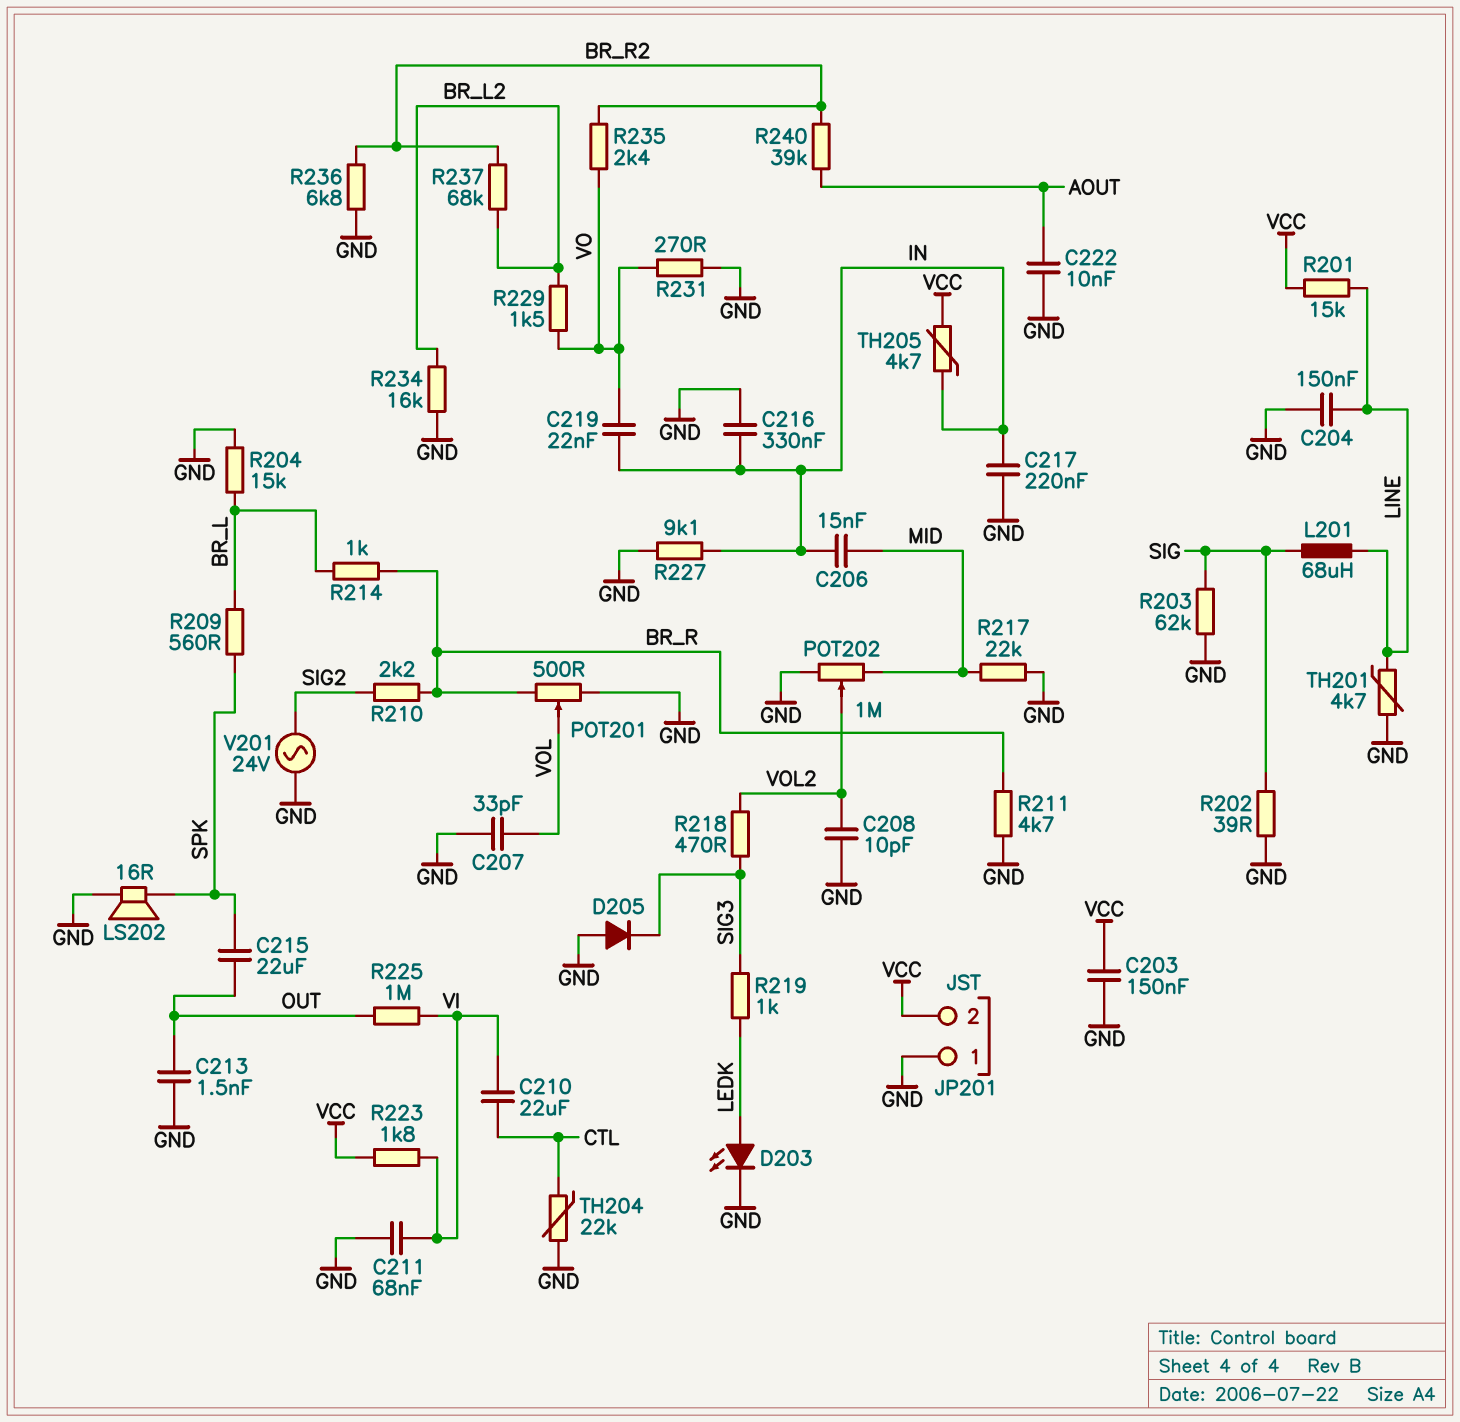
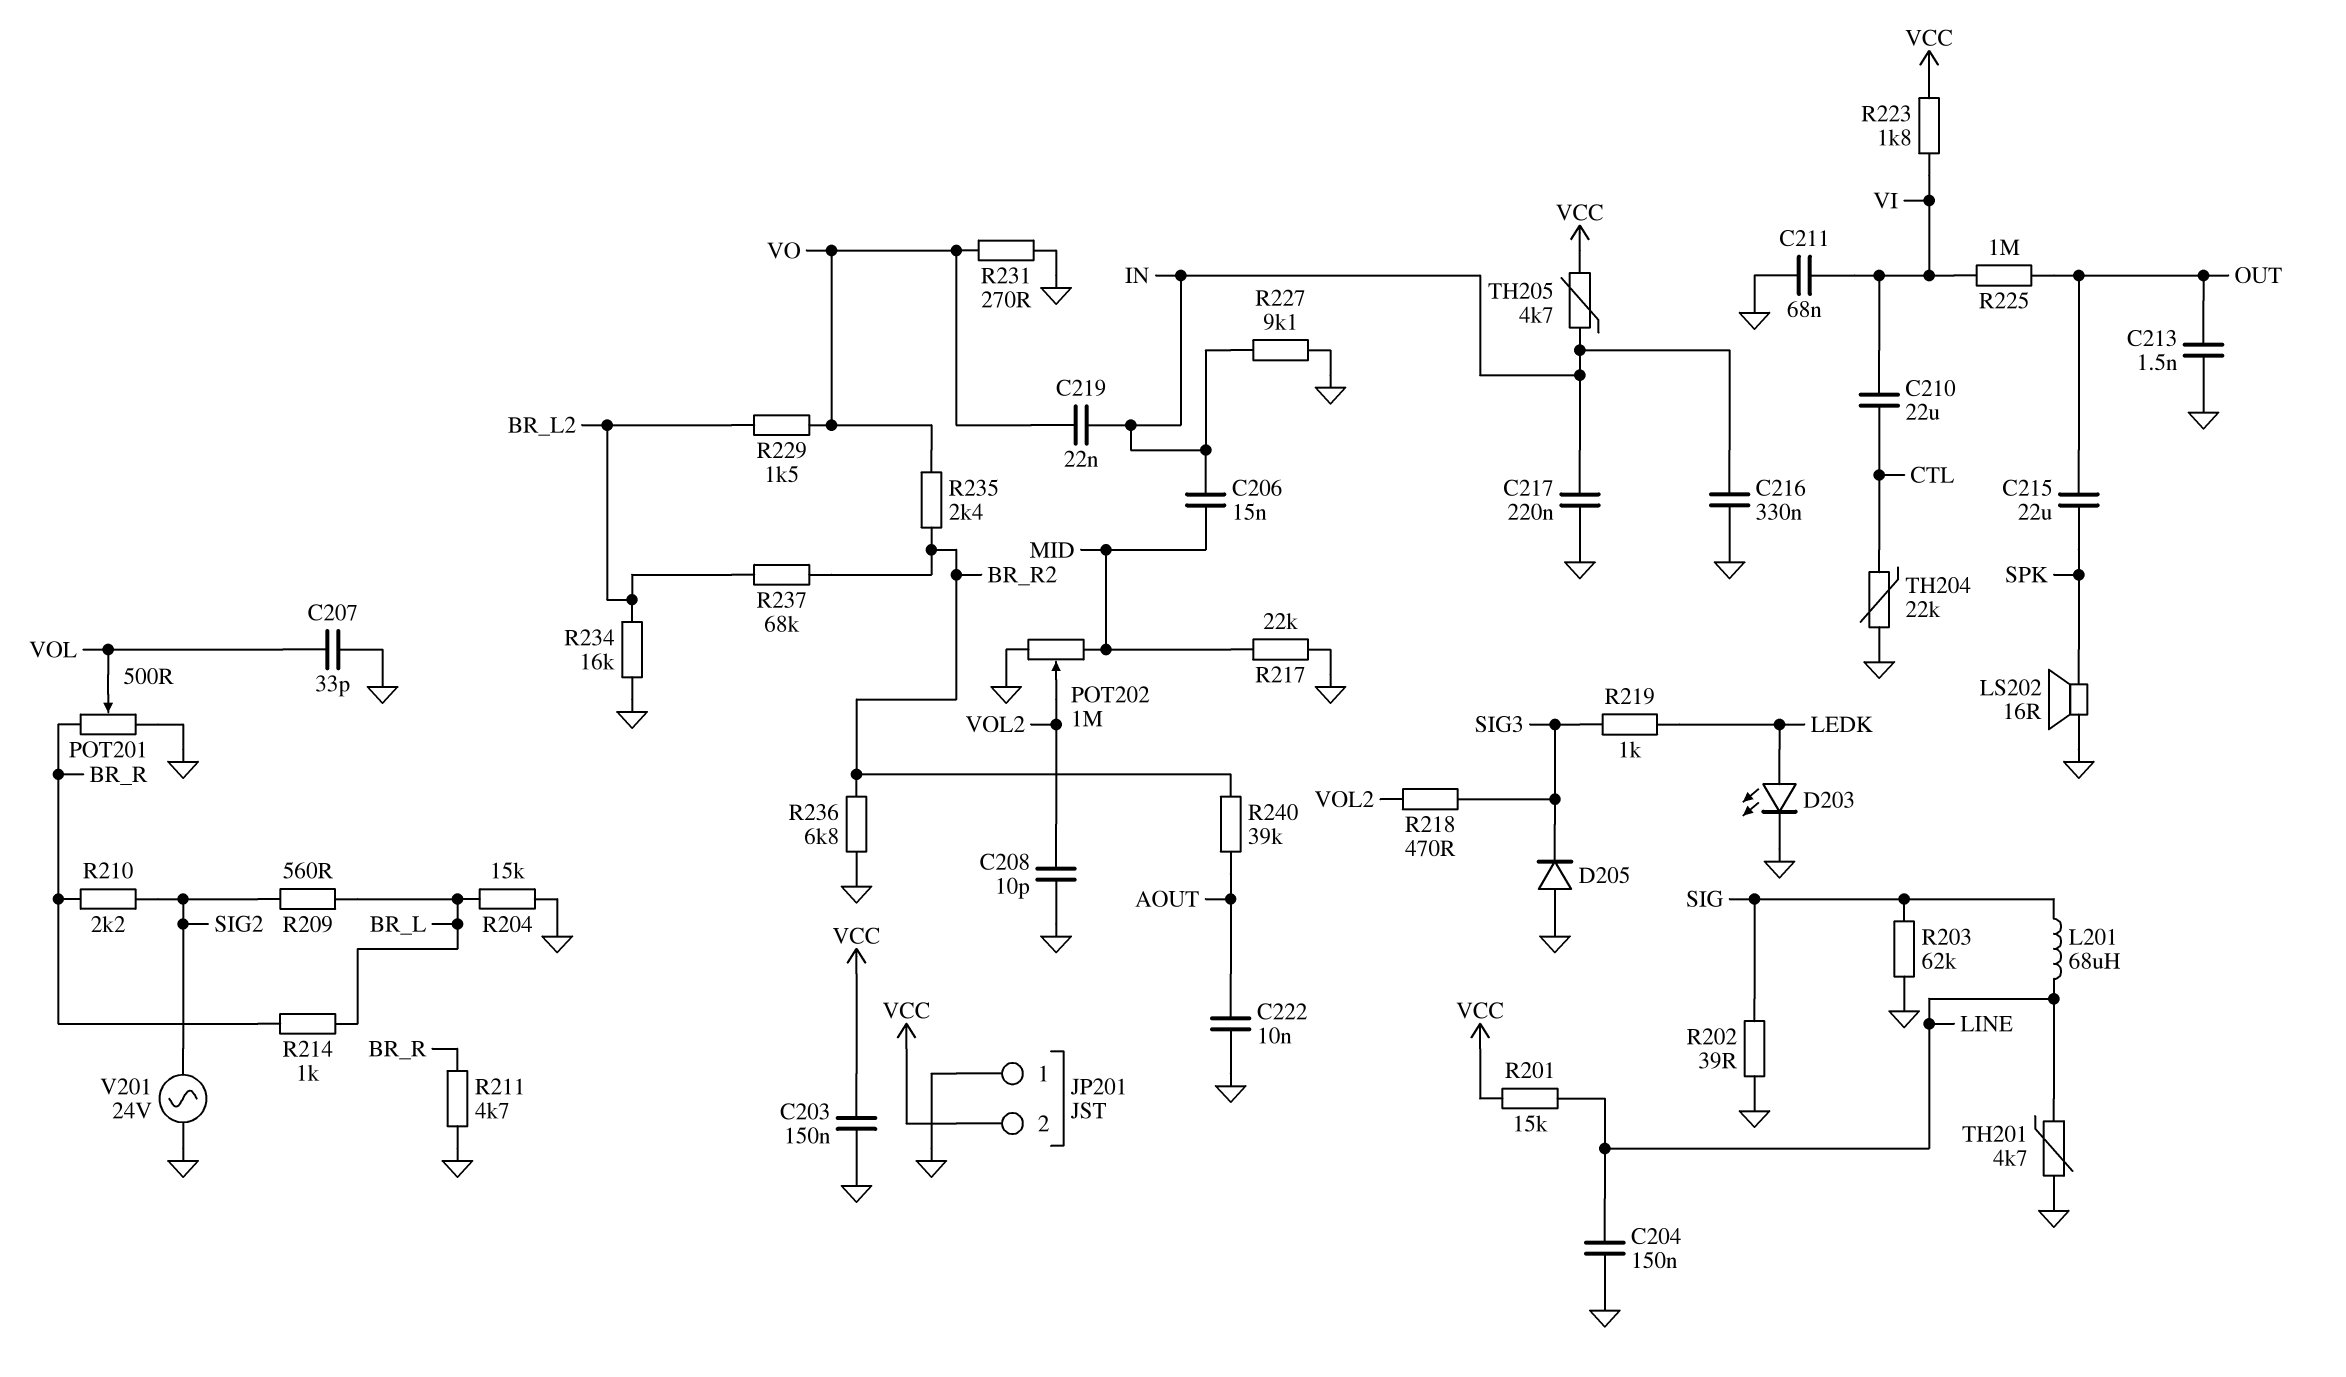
R209: 560 (BR_L, SPK) -> 560 (BR_L, SIG2)

